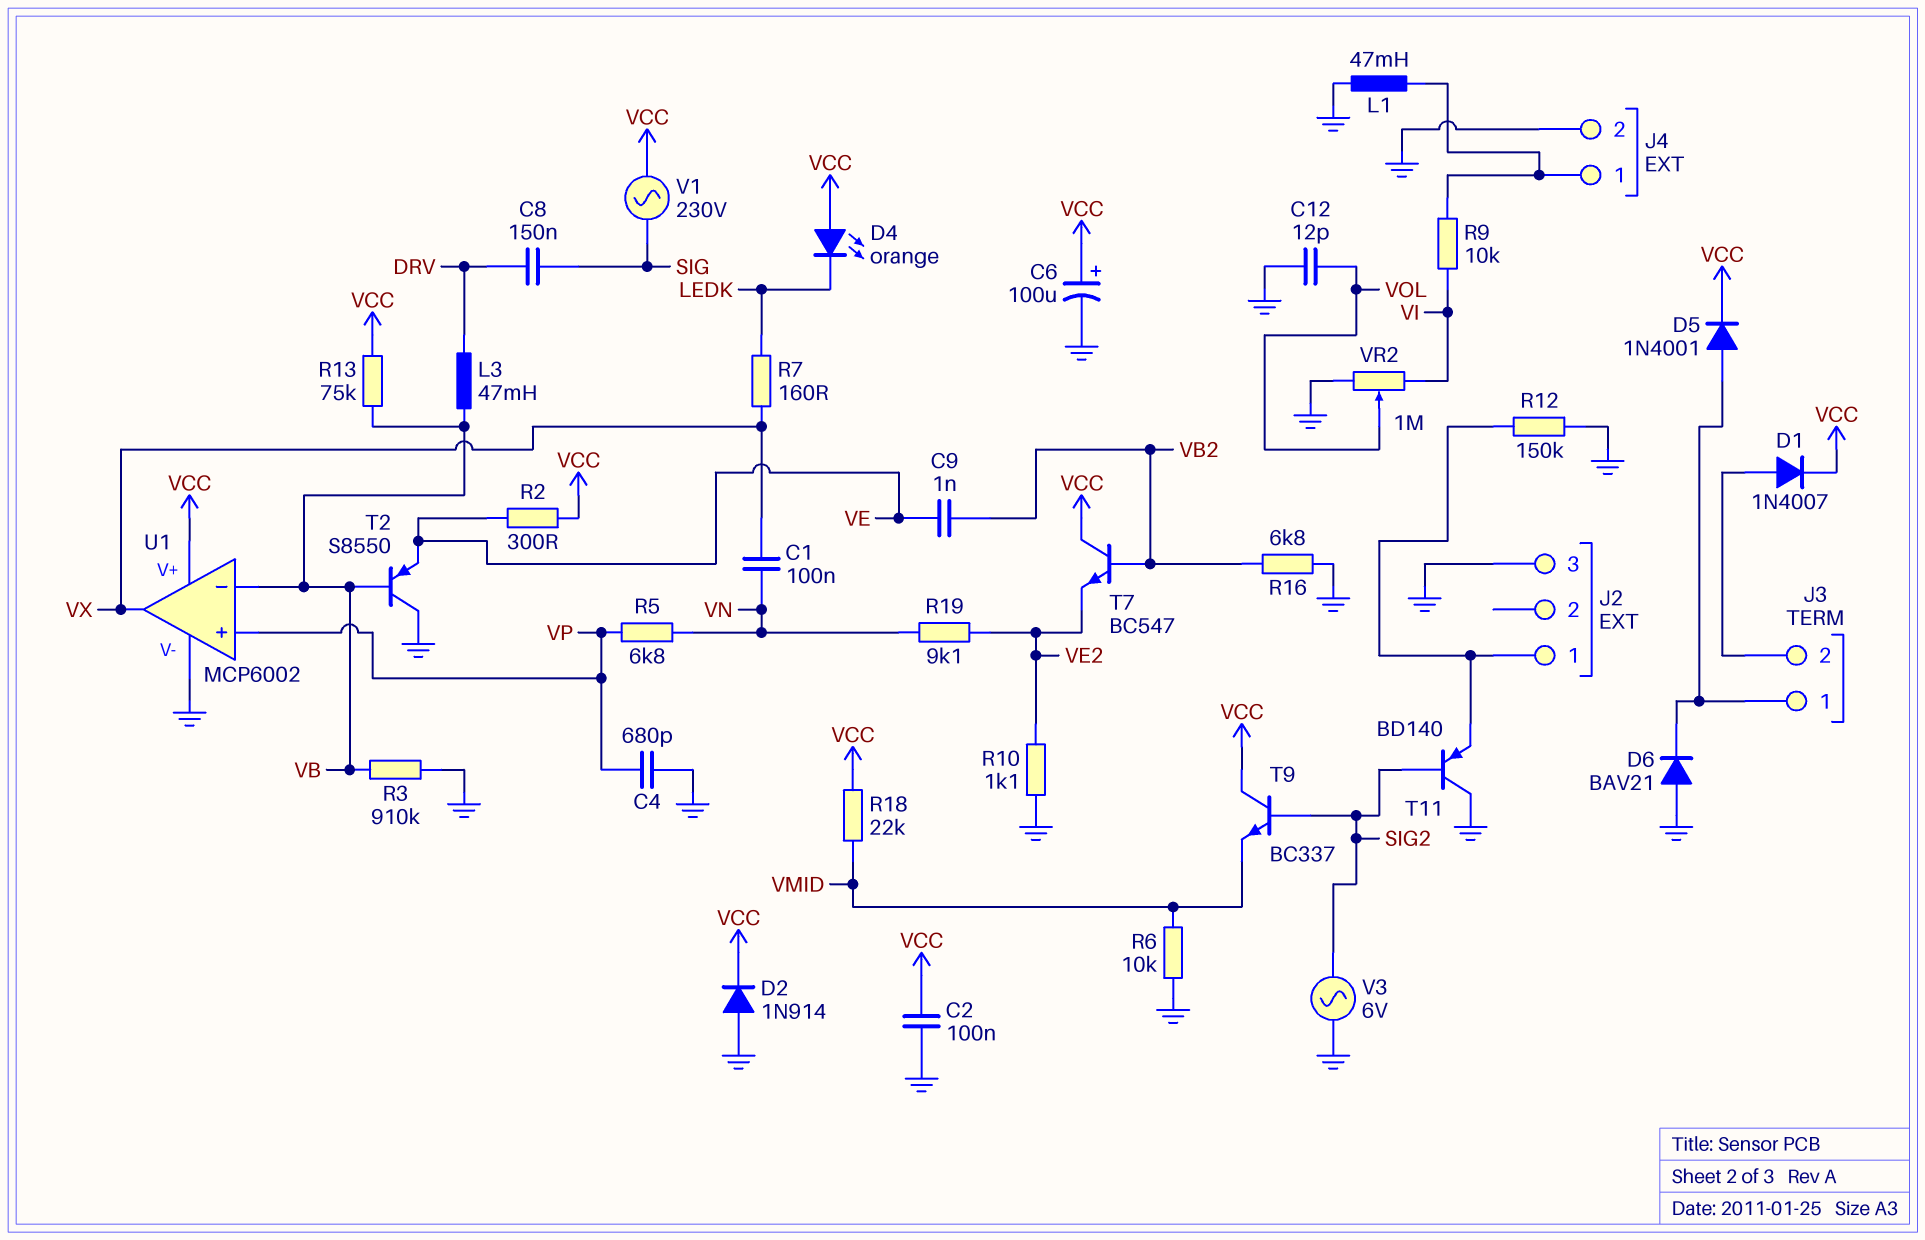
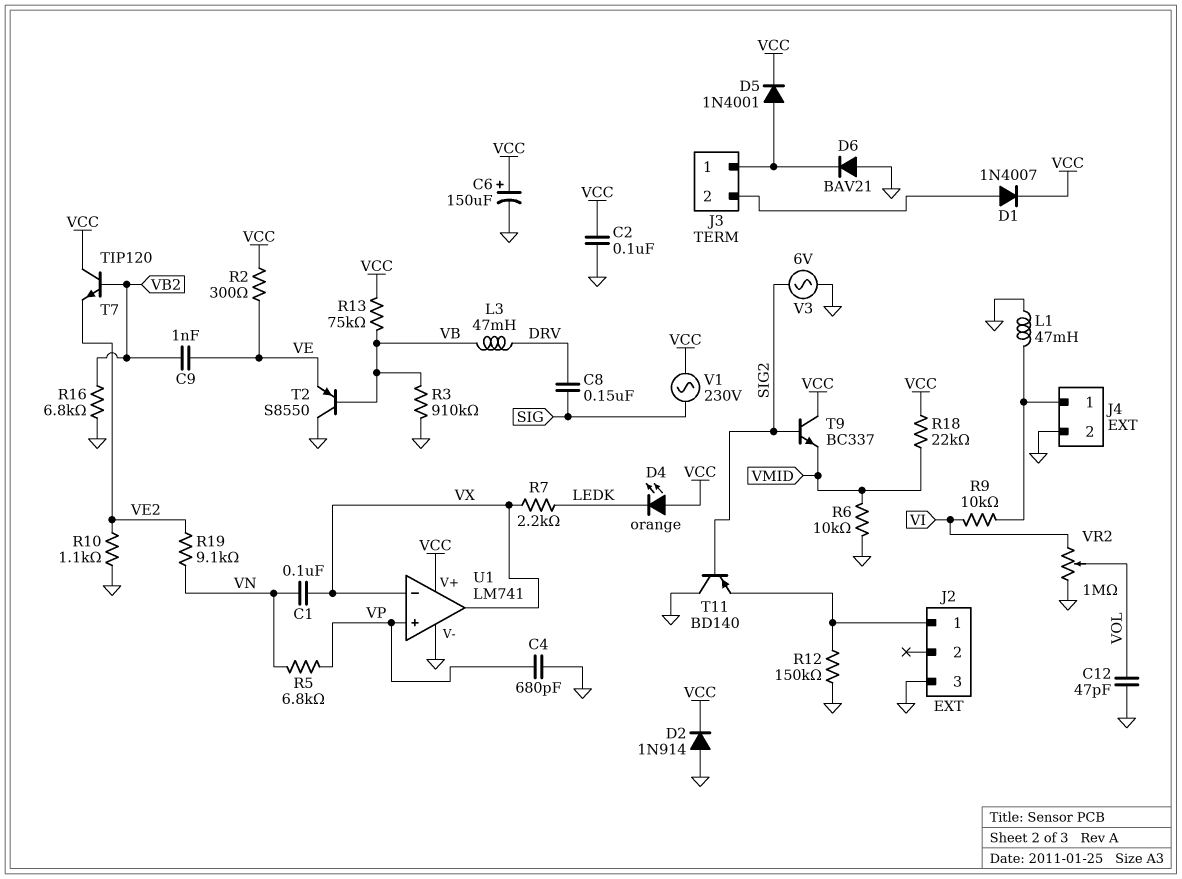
C6: 100uF (plus VCC, minus GND) -> 150uF (plus VCC, minus GND)
C12: 12pF (GND, VOL) -> 47pF (GND, VOL)
R7: 160 (LEDK, VX) -> 2.2k (LEDK, VX)
T7: NPN BC547 (B VB2, C VCC, E VE2) -> NPN TIP120 (B VB2, C VCC, E VE2)
U1: MCP6002 -> LM741
U1 pin in-: VB -> VX

